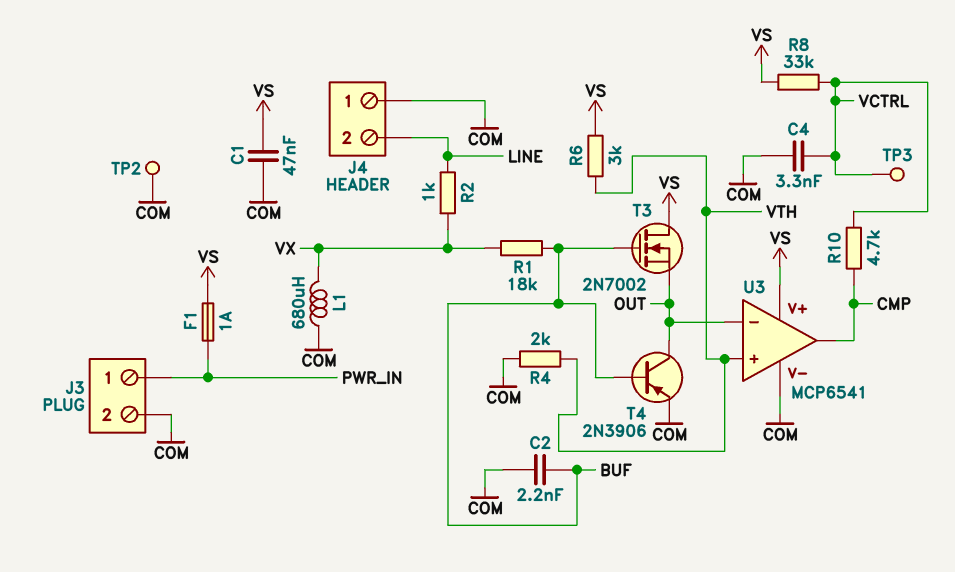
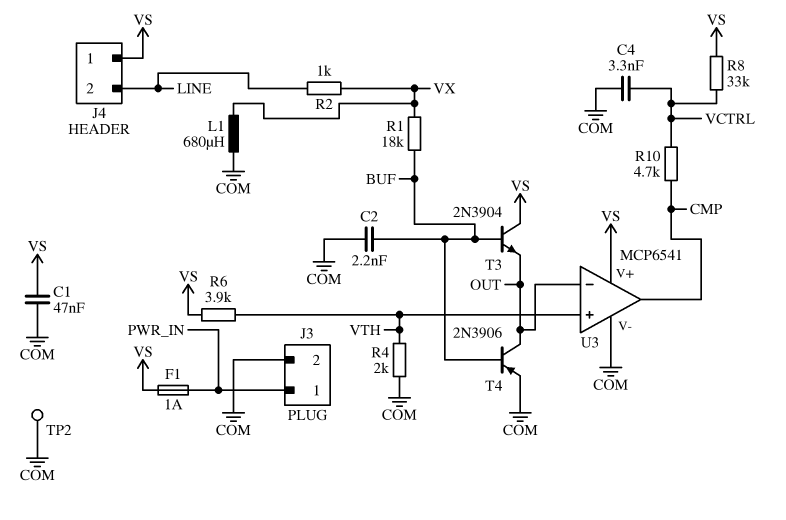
J4 pin 1: COM -> VS
R6: 3k (VS, VTH) -> 3.9k (VS, VTH)
T3: NMOS 2N7002 (G BUF, D VS, S OUT) -> NPN 2N3904 (B BUF, C VS, E OUT)
TP3: test point (VCTRL) -> none

